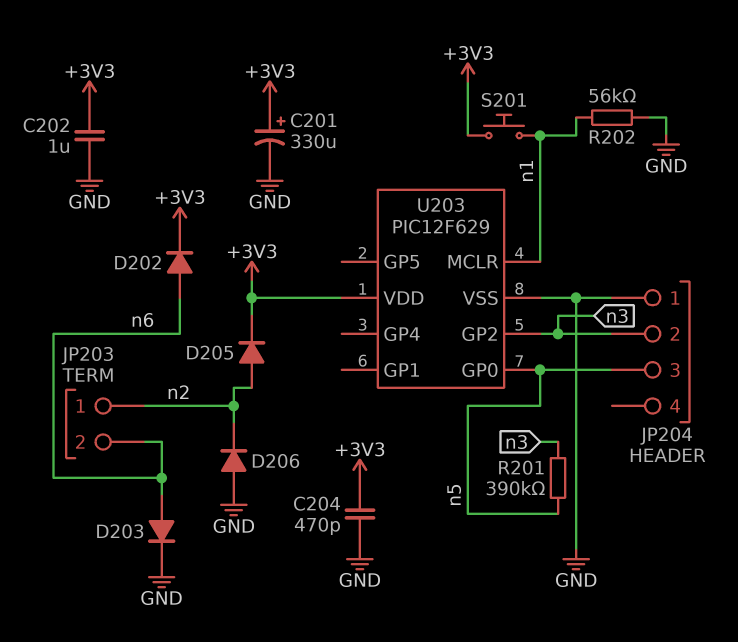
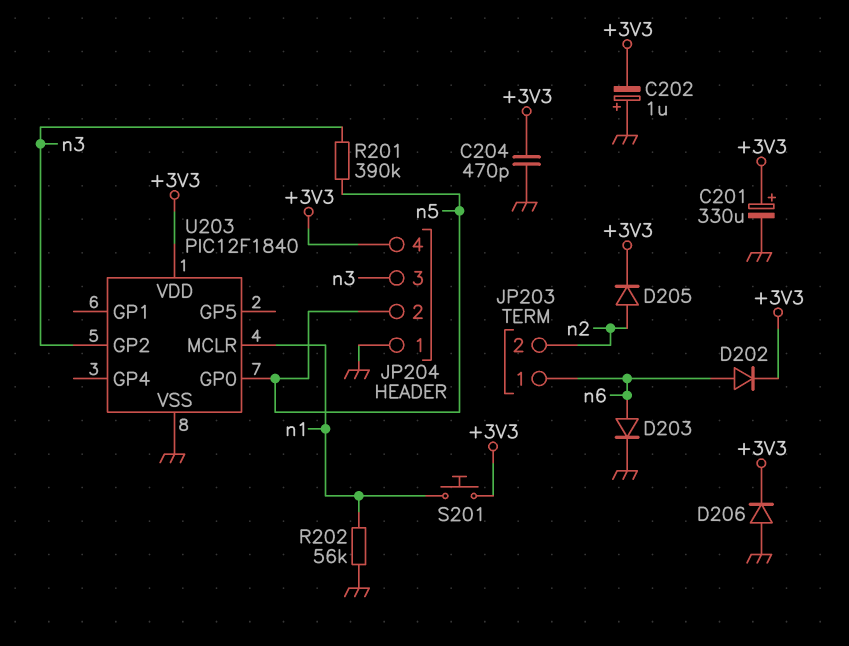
C202: 1uF (+3V3, GND) -> 1uF (plus GND, minus +3V3)
D206: diode (A GND, K n2) -> diode (A GND, K +3V3)
JP203 pin 1: n2 -> n6
JP203 pin 2: n6 -> n2
JP204 pin 2: n3 -> n5
JP204 pin 3: n5 -> n3
JP204 pin 4: none -> +3V3
U203: PIC12F629 -> PIC12F1840

